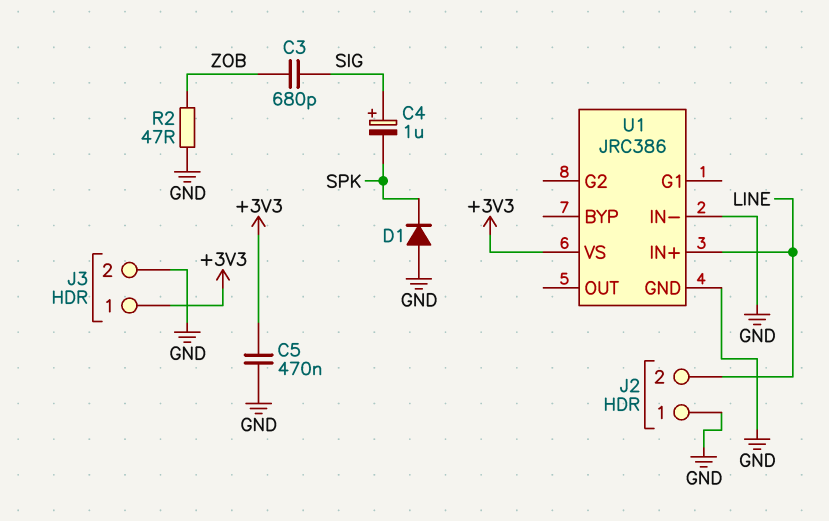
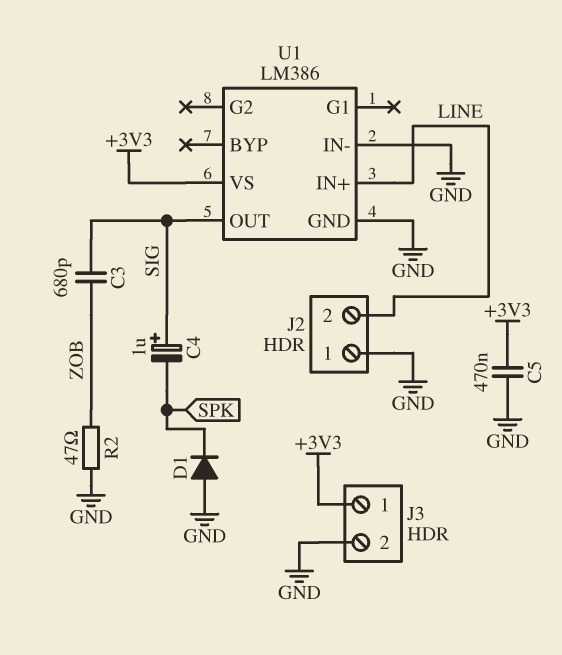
U1: JRC386 -> LM386
U1 pin OUT: none -> SIG

